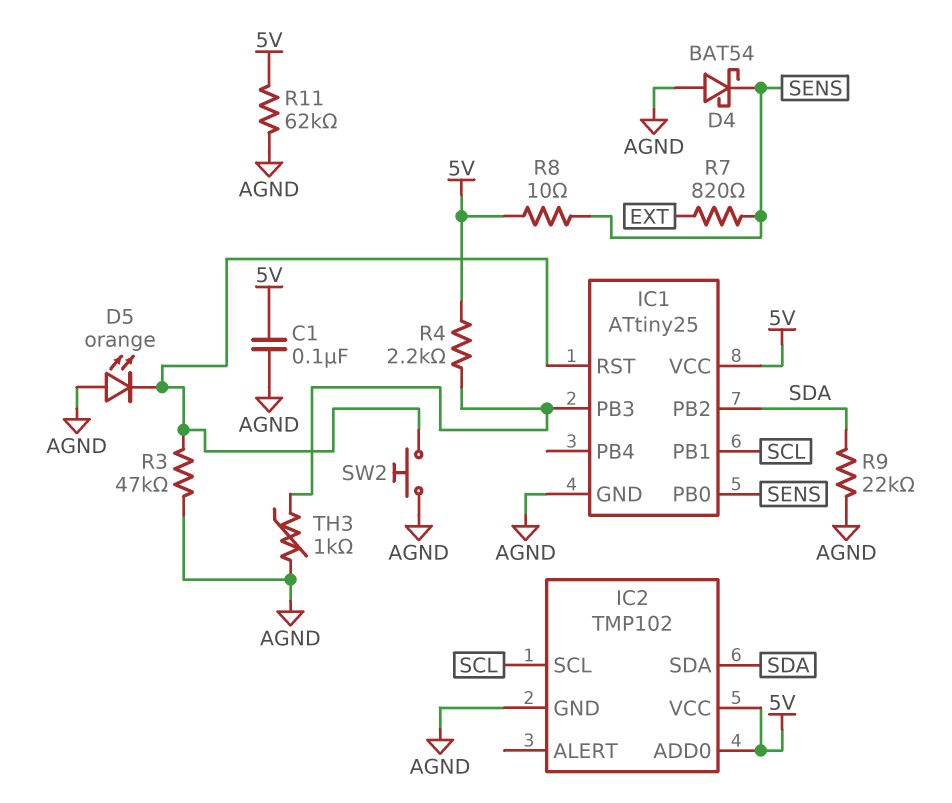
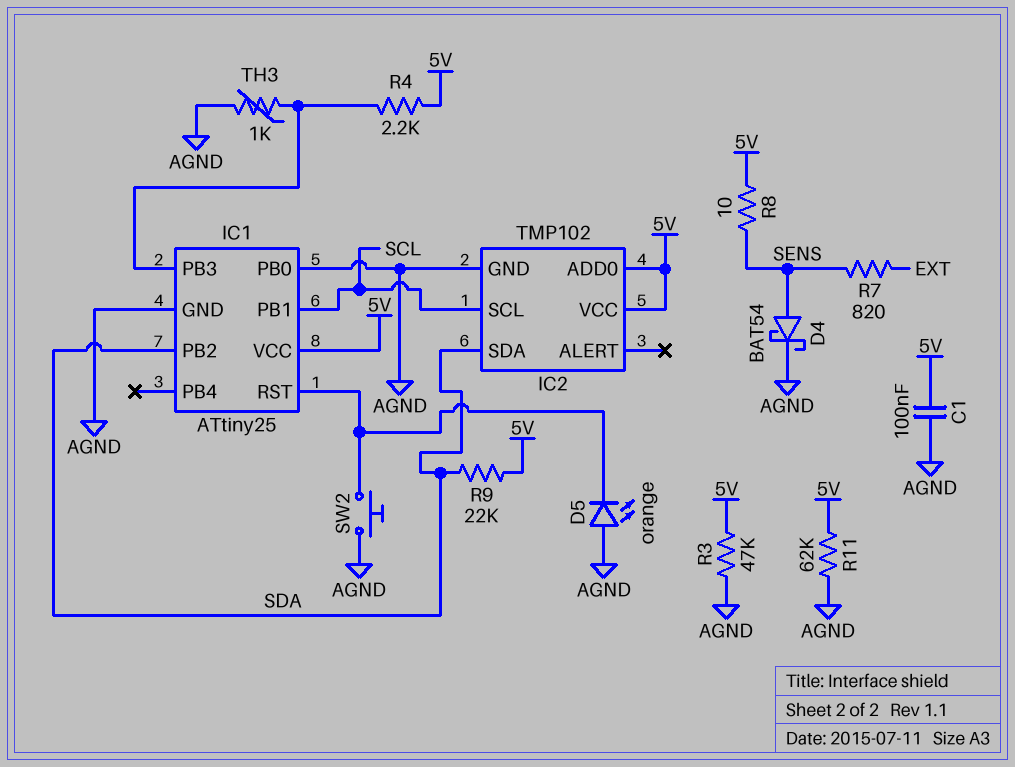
D4: schottky BAT54 (A AGND, K SENS) -> schottky BAT54 (A SENS, K AGND)
IC1 pin PB0: SENS -> AGND
R3: 47k (AGND, IC1/RST) -> 47k (5V, AGND)
R9: 22k (AGND, SDA) -> 22k (5V, SDA)

